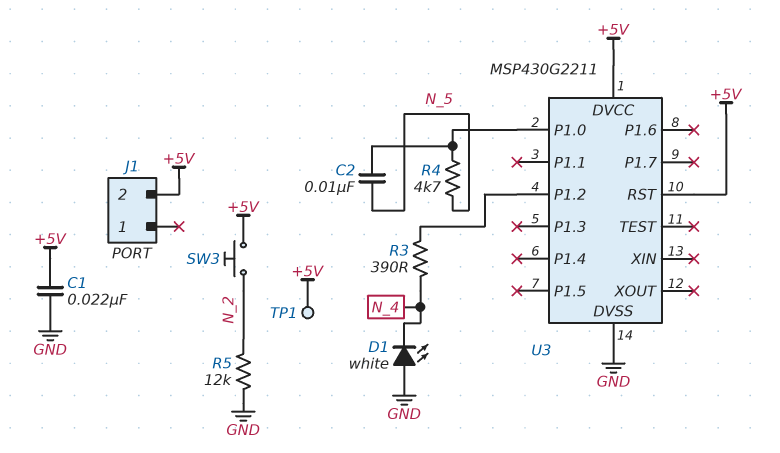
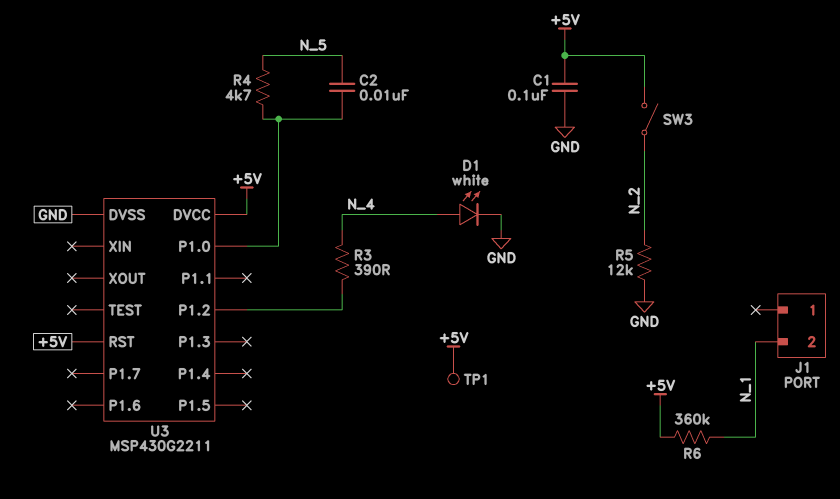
C1: 22nF (+5V, GND) -> 100nF (+5V, GND)
D1: LED white (A GND, K N_4) -> LED white (A N_4, K GND)
J1 pin 2: +5V -> N_1
R6: none -> 360k (+5V, N_1)
SW3: button (+5V, N_2) -> switch (+5V, N_2)

